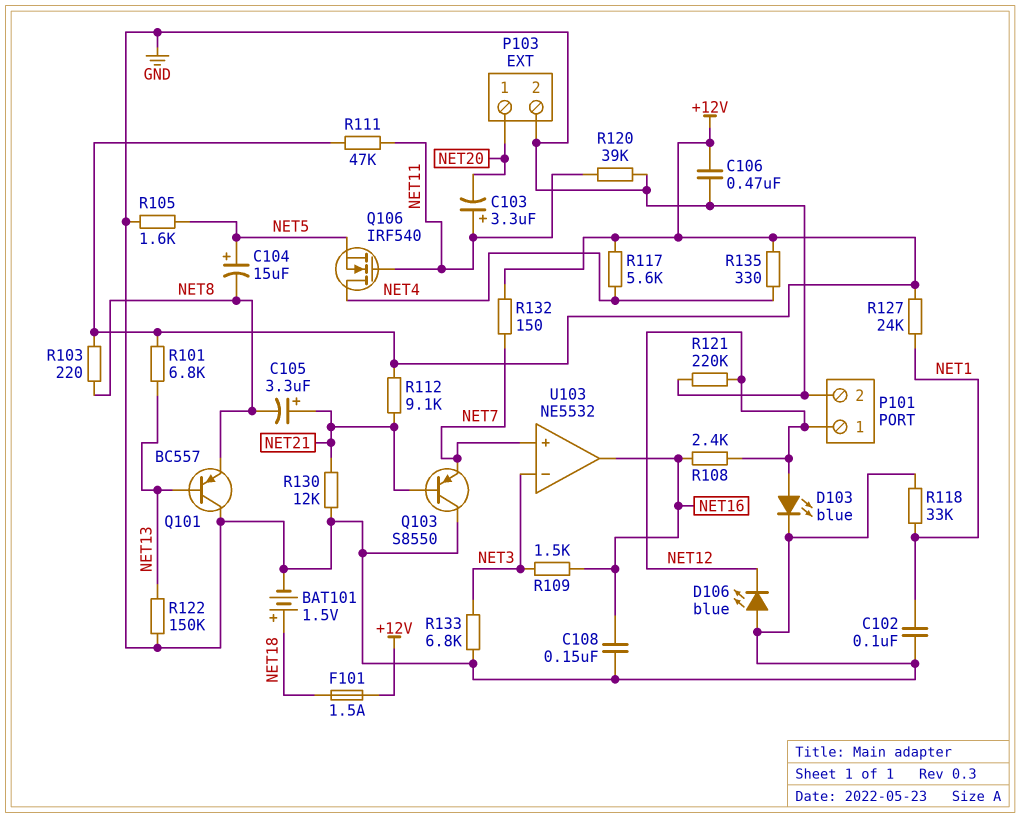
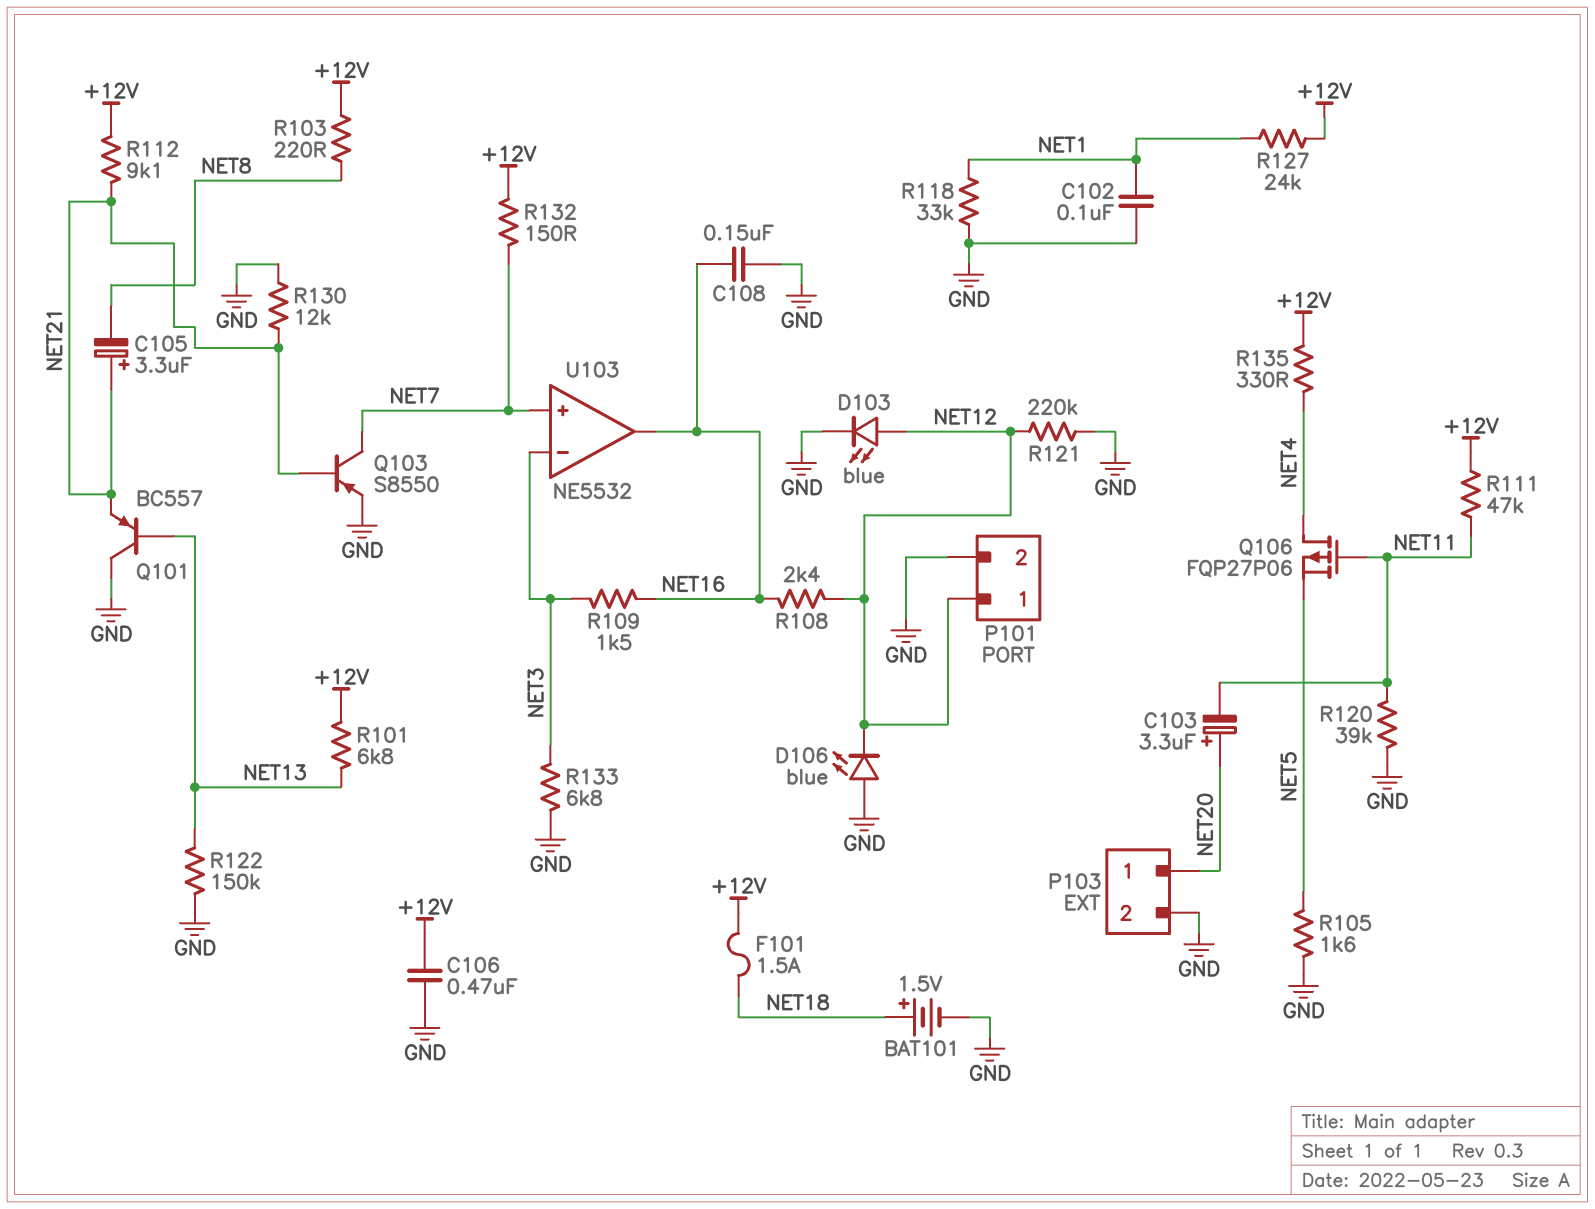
C103: 3.3uF (plus NET11, minus NET20) -> 3.3uF (plus NET20, minus NET11)
C104: 15uF (plus NET5, minus NET8) -> none
Q101: PNP BC557 (B NET13, C GND, E NET8) -> PNP BC557 (B NET13, C GND, E NET21)
Q103: PNP S8550 (B NET21, C GND, E NET7) -> PNP S8550 (B NET21, C NET7, E GND)
Q106: NMOS IRF540 (G NET11, D NET4, S NET5) -> PMOS FQP27P06 (G NET11, D NET4, S NET5)
R117: 5.6k (+12V, NET4) -> none

